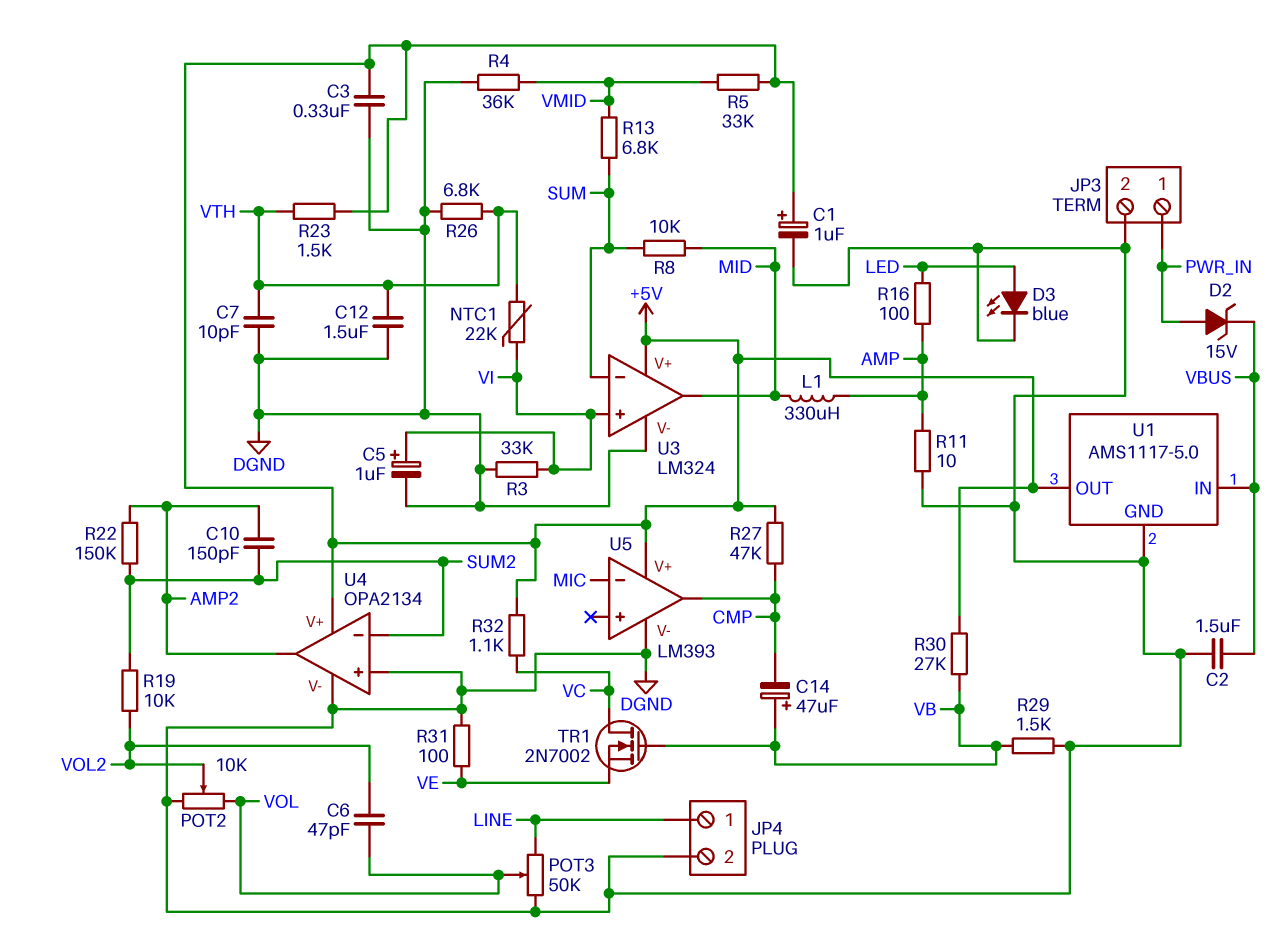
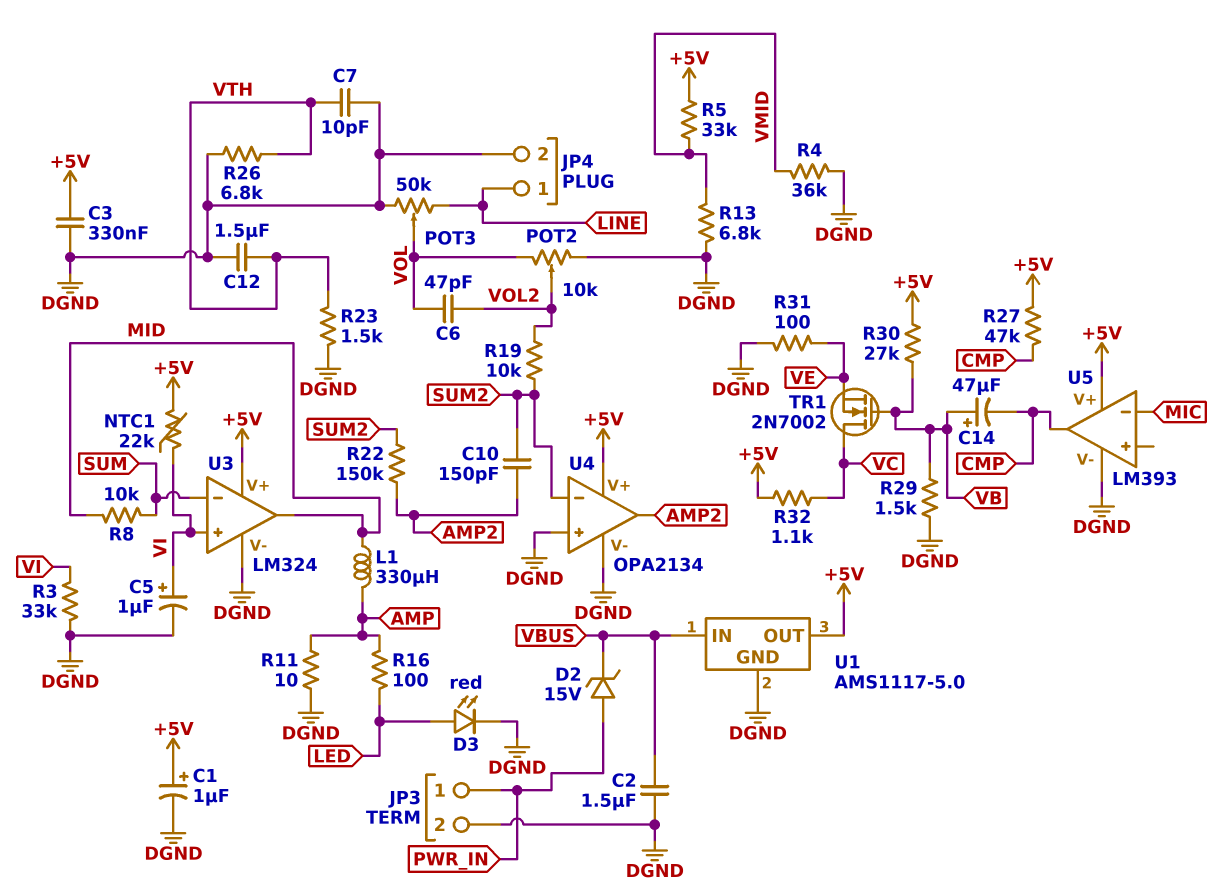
D3: LED blue (A LED, K DGND) -> LED red (A LED, K DGND)
NTC1: 22k (VI, VTH) -> 22k (+5V, VI)
R13: 6.8k (SUM, VMID) -> 6.8k (DGND, VMID)
R23: 1.5k (+5V, VTH) -> 1.5k (DGND, VTH)

